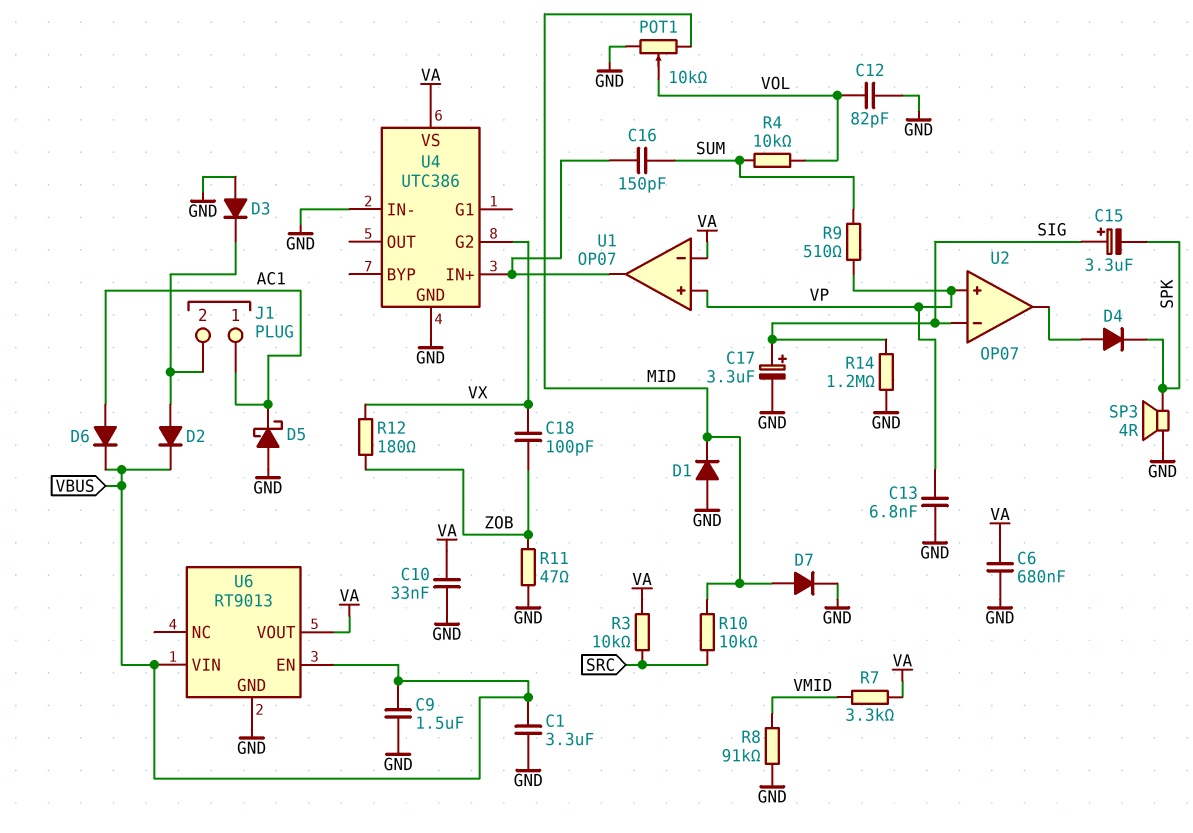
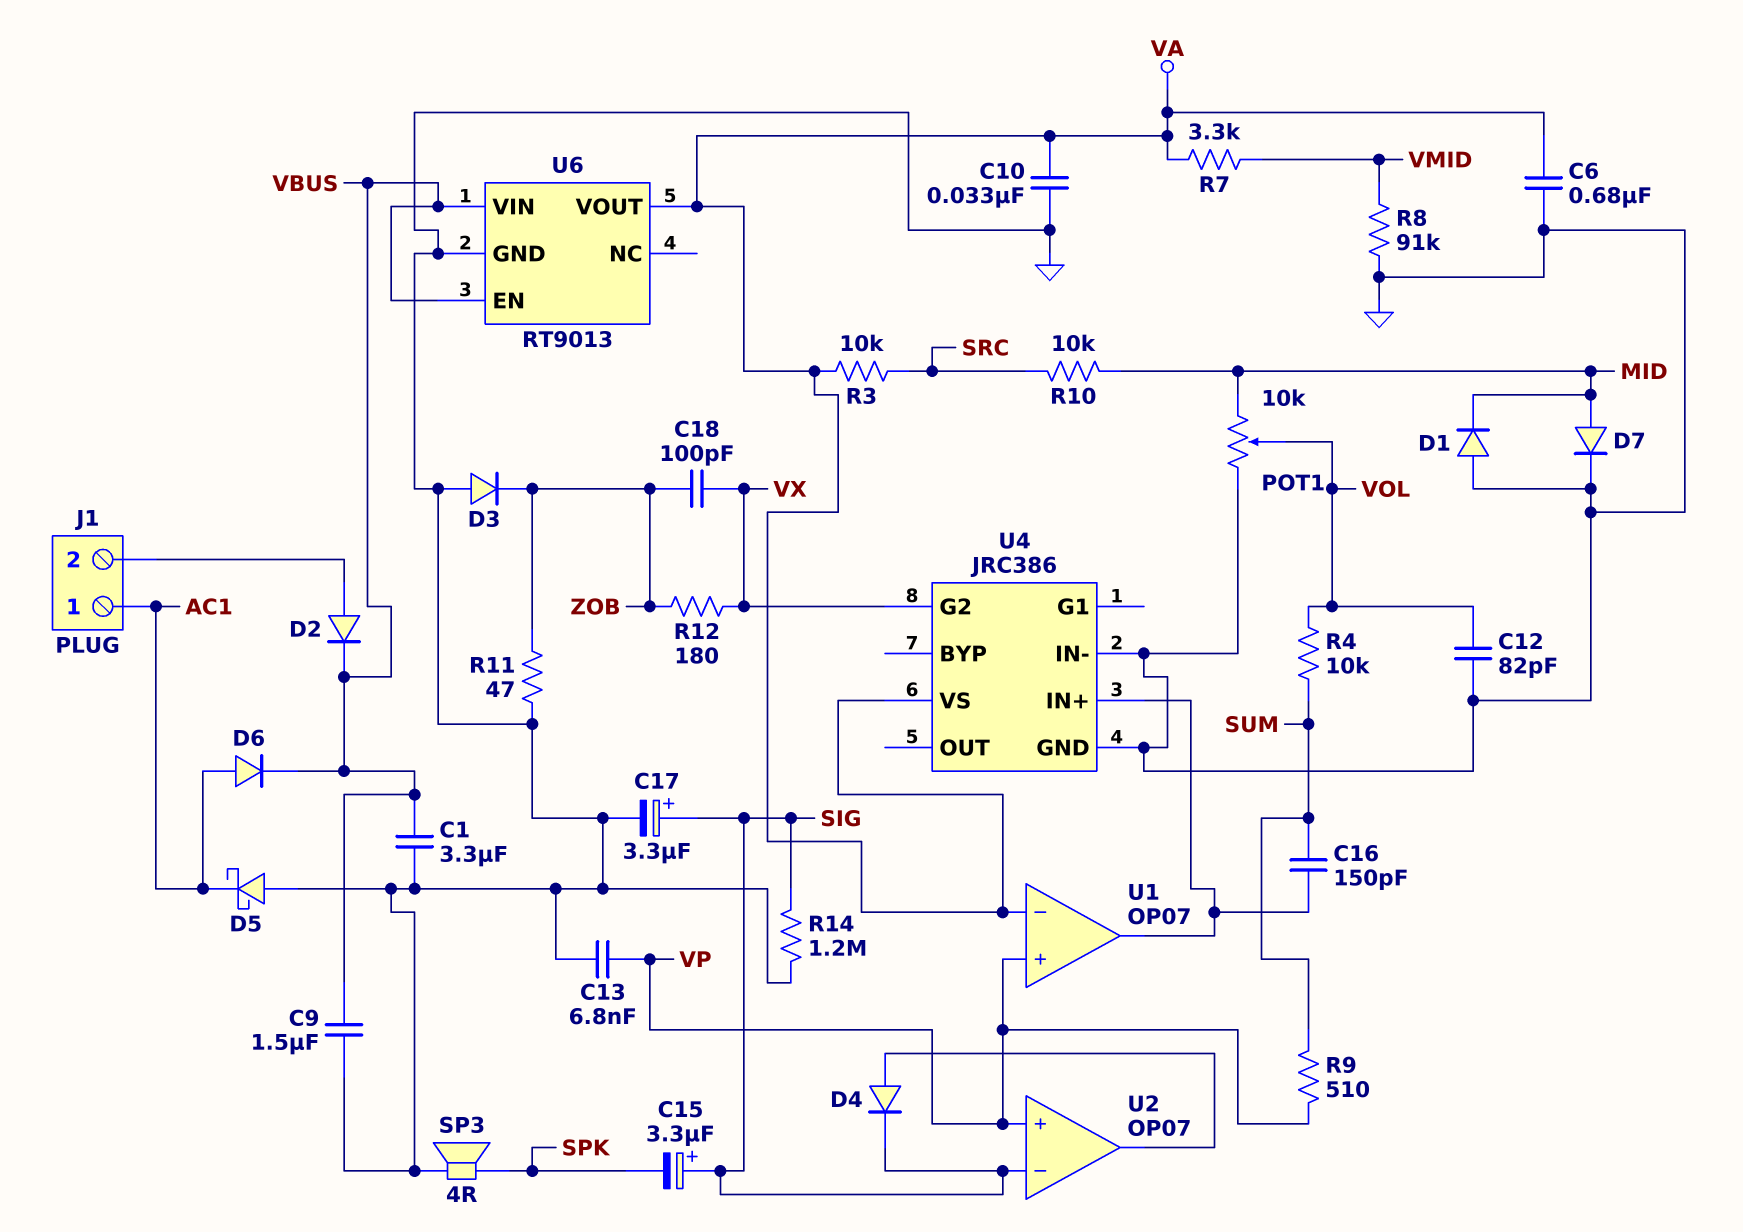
D3: diode (A GND, K J1/2) -> diode (A GND, K ZOB)
D4: diode (A U2/out, K SPK) -> diode (A U2/out, K SIG)
U4: UTC386 -> JRC386

